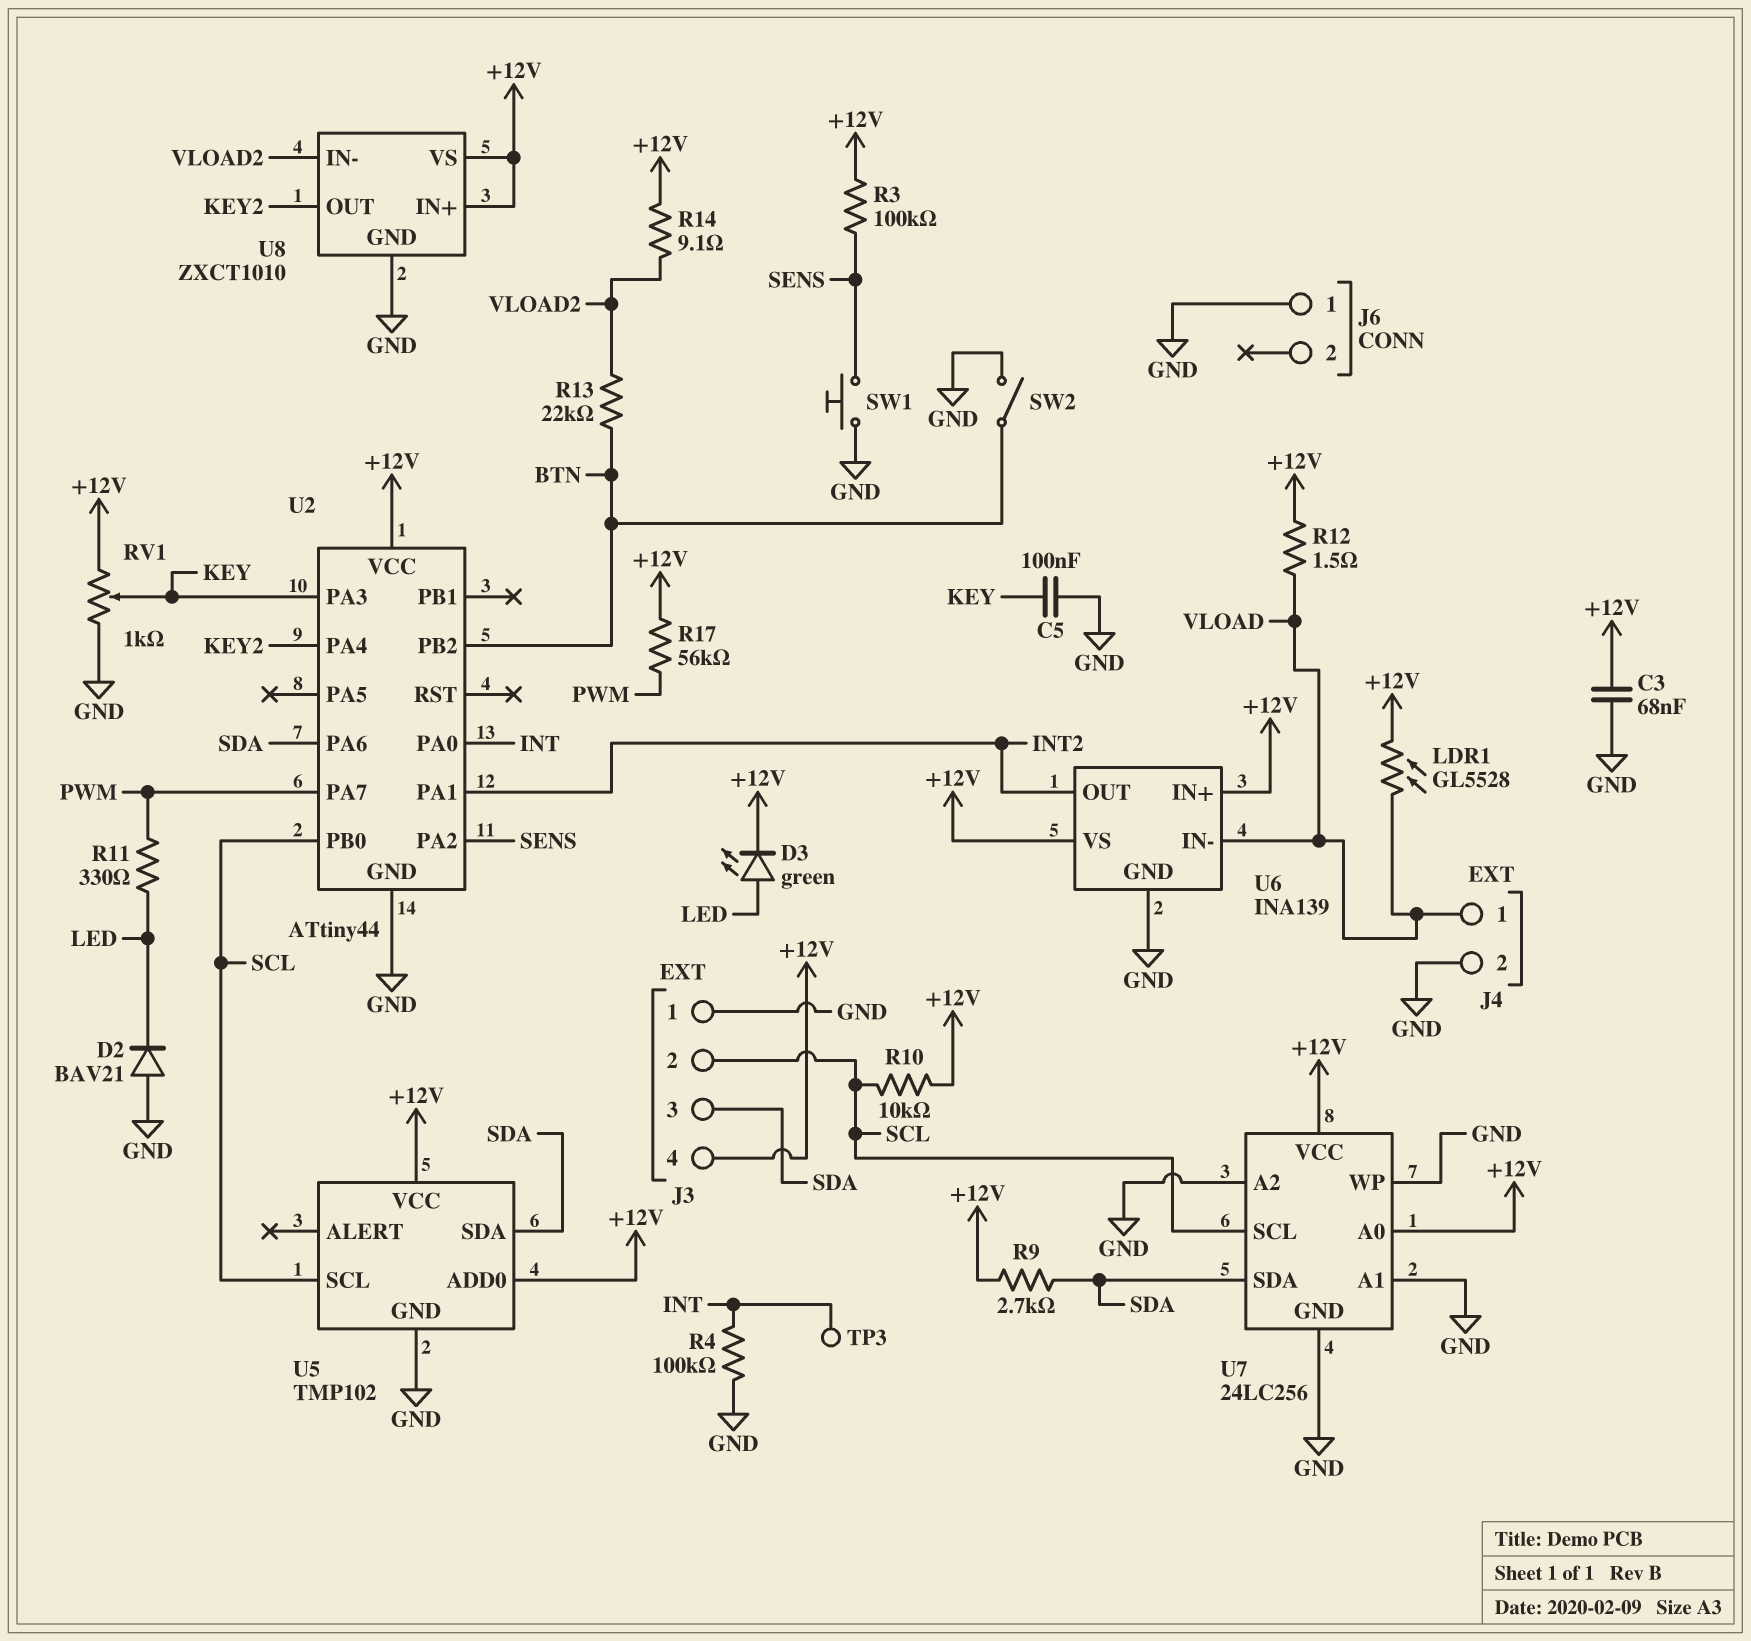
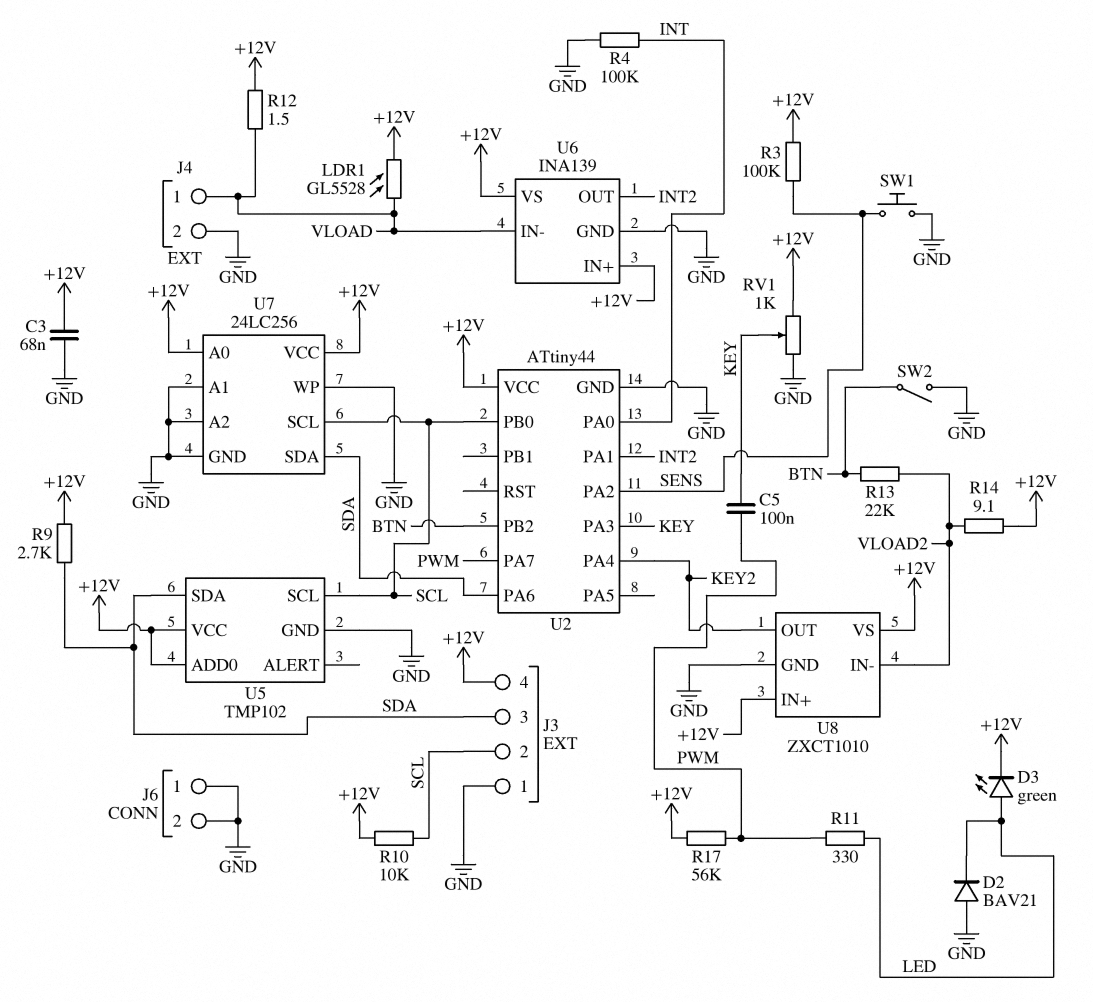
C5: 100nF (GND, KEY) -> 100nF (KEY, PWM)
J6 pin 2: none -> GND
TP3: test point (INT) -> none

